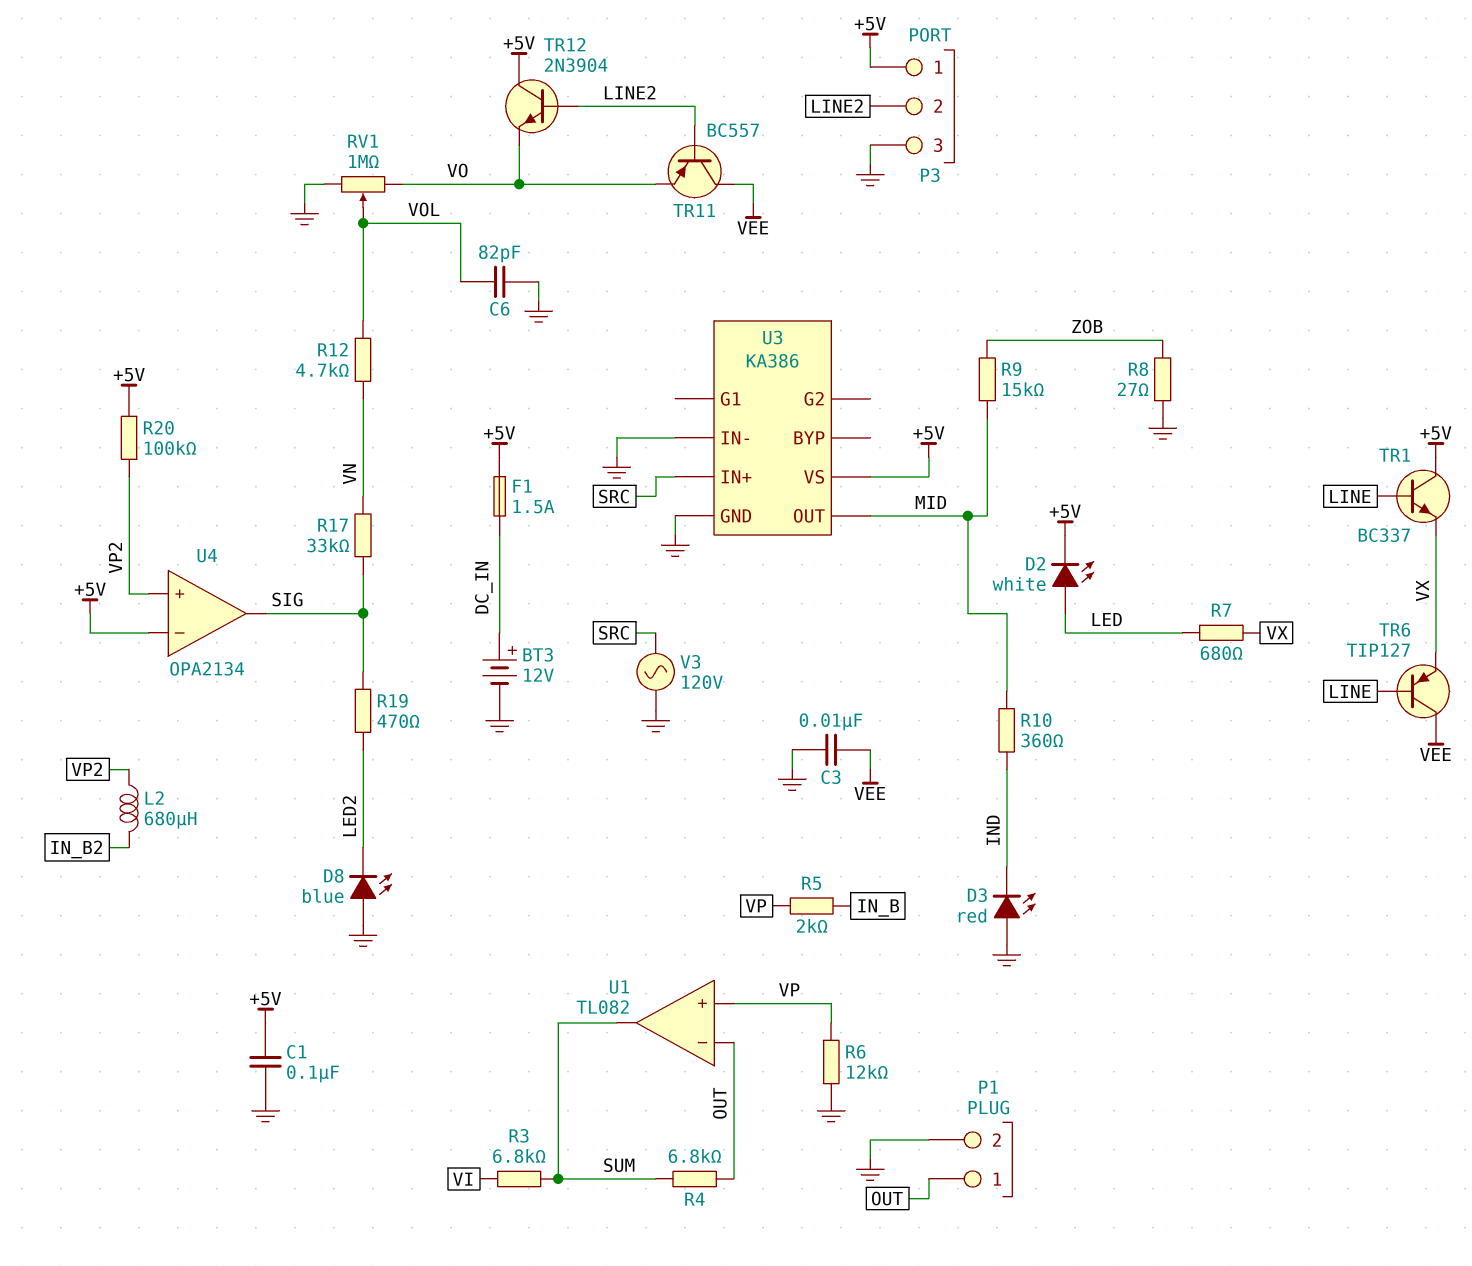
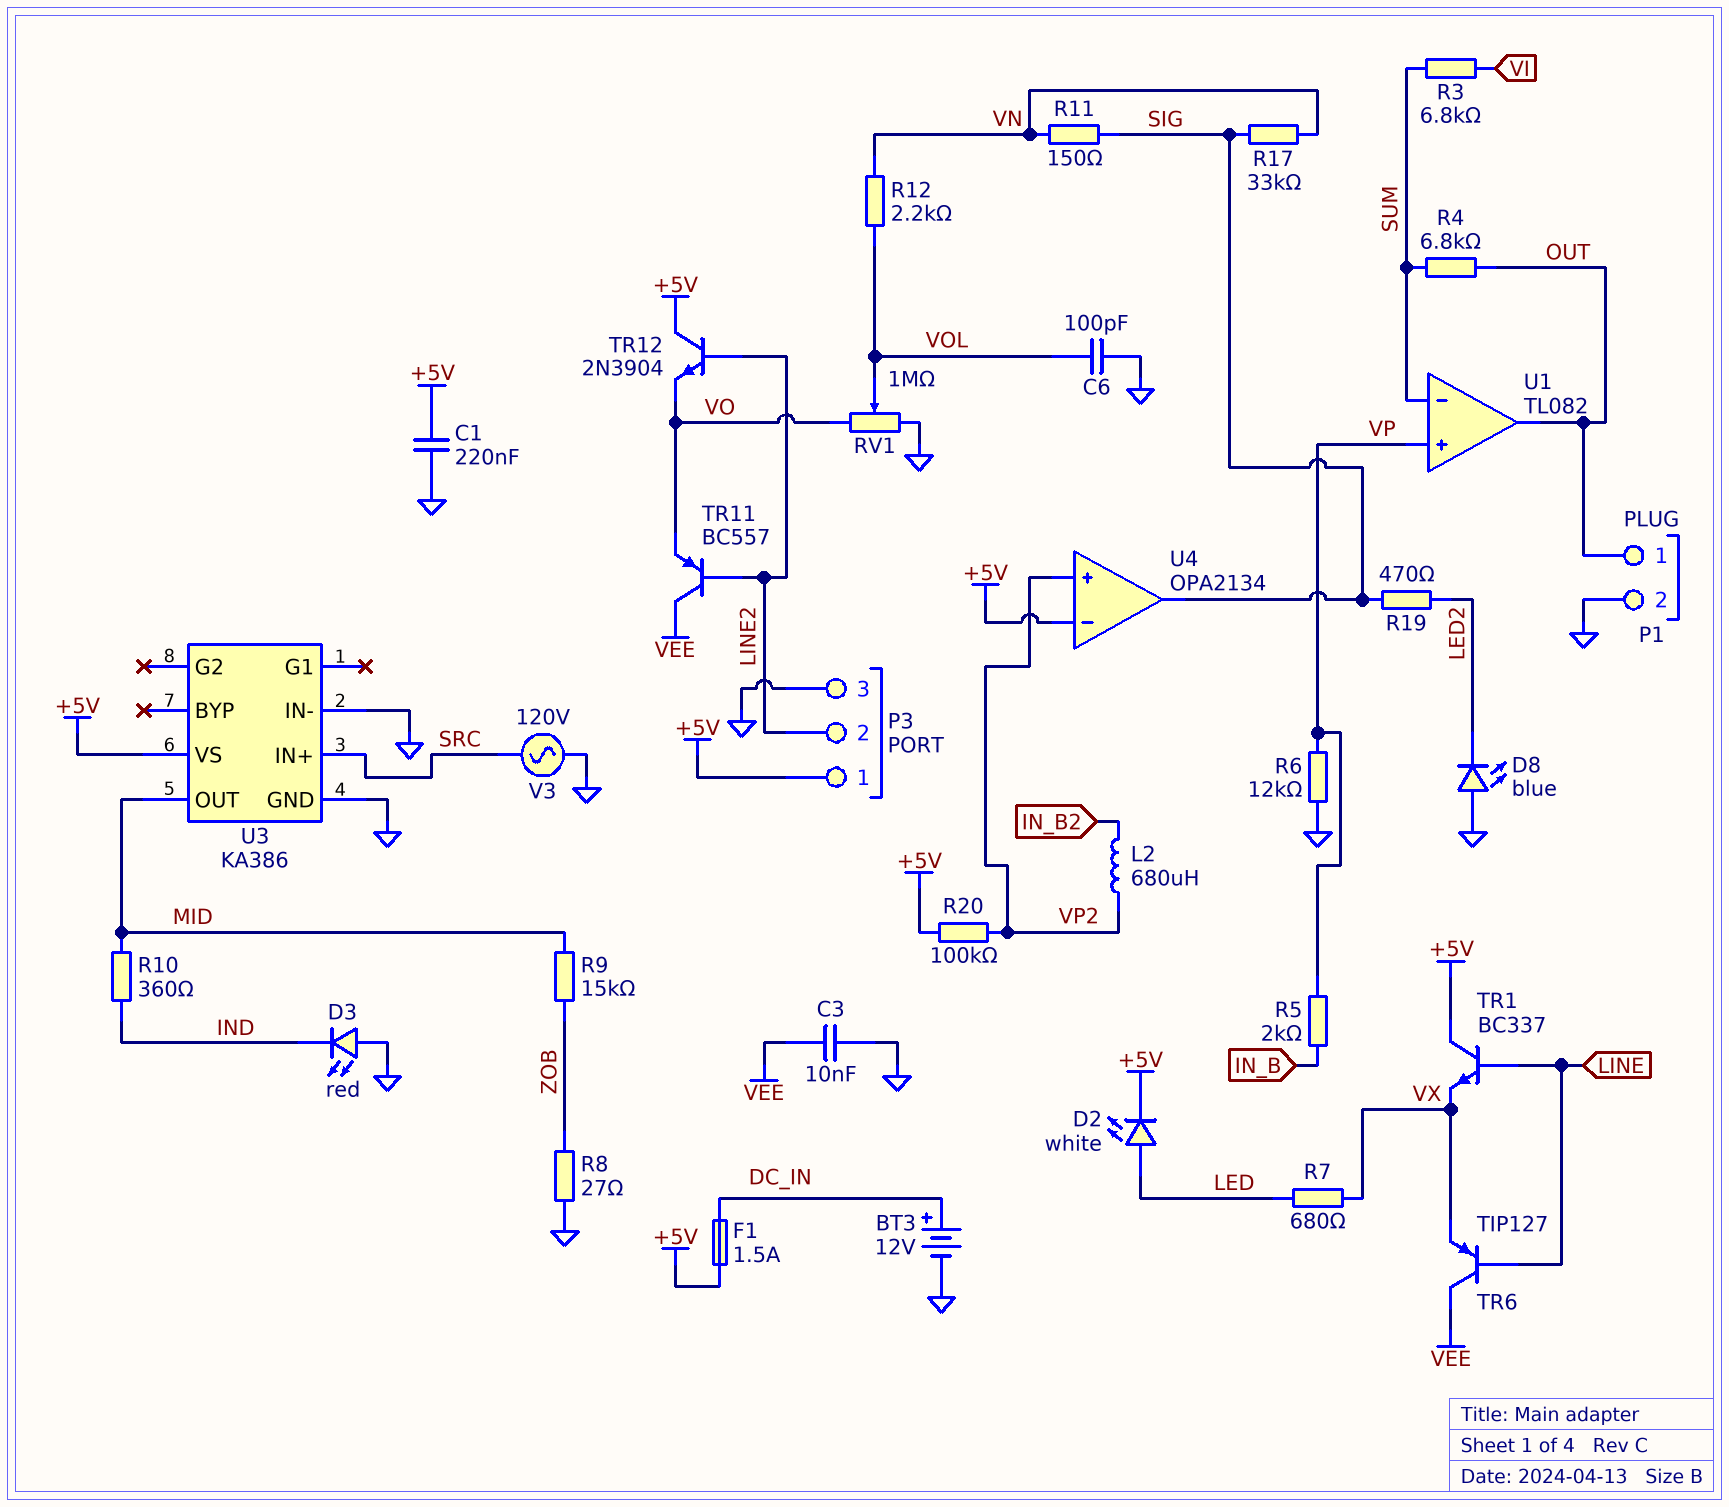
C1: 100nF (+5V, GND) -> 220nF (+5V, GND)
C6: 82pF (GND, VOL) -> 100pF (GND, VOL)
R11: none -> 150 (SIG, VN)
R12: 4.7k (VN, VOL) -> 2.2k (VN, VOL)
U1 pin in-: OUT -> SUM
U1 pin out: SUM -> OUT

